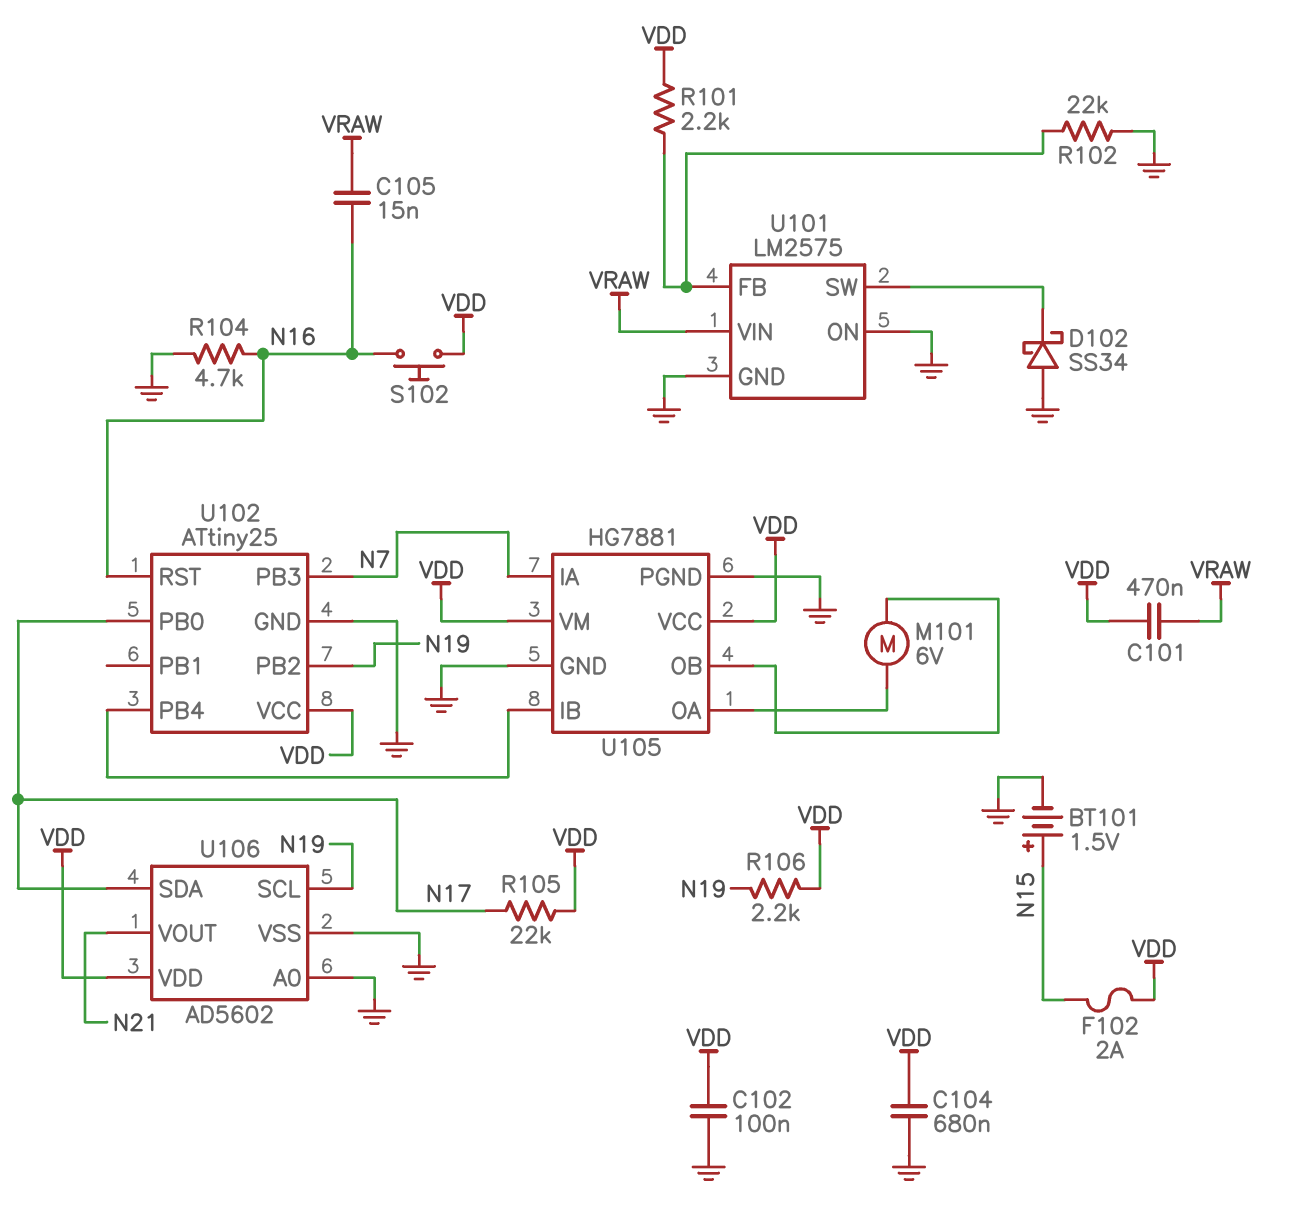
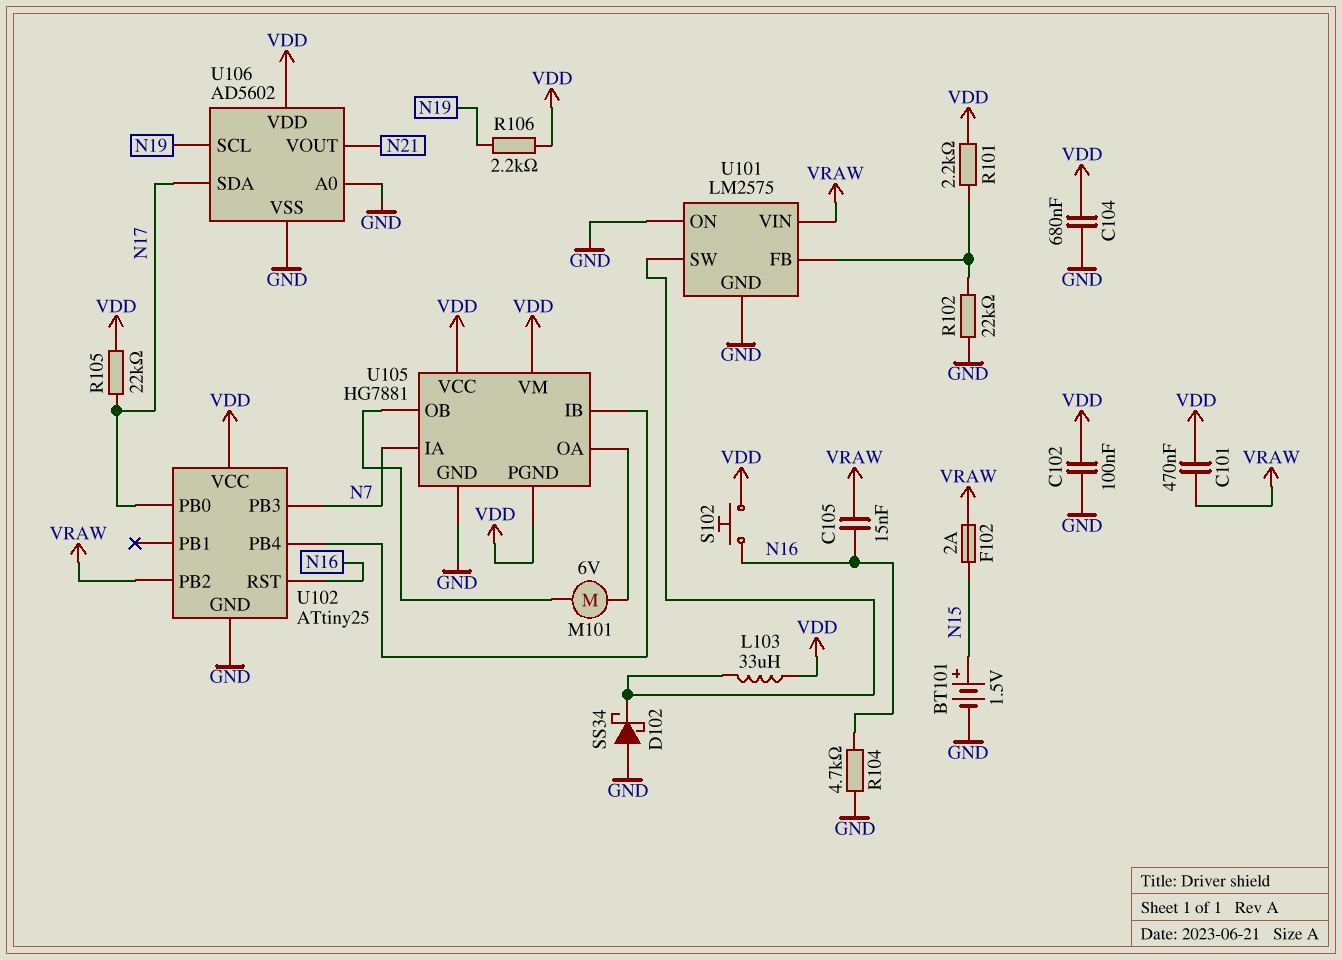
F102: 2A (N15, VDD) -> 2A (N15, VRAW)
L103: none -> 33uH (U101/SW, VDD)
U102 pin PB2: N19 -> VRAW
U105 pin PGND: GND -> VDD

